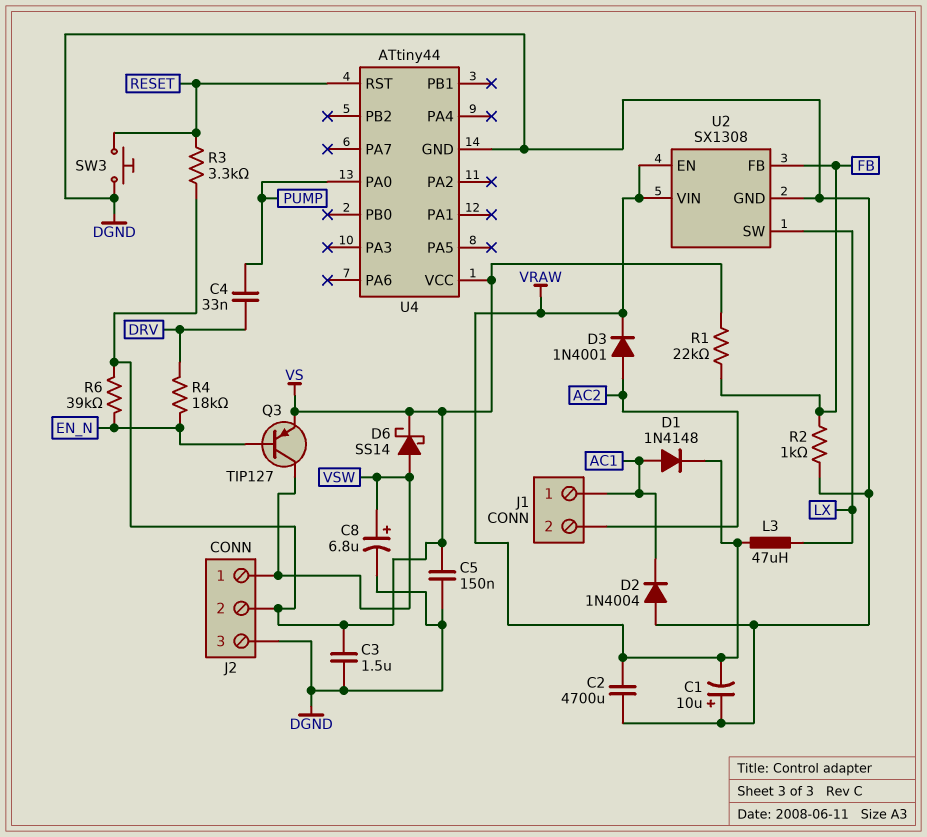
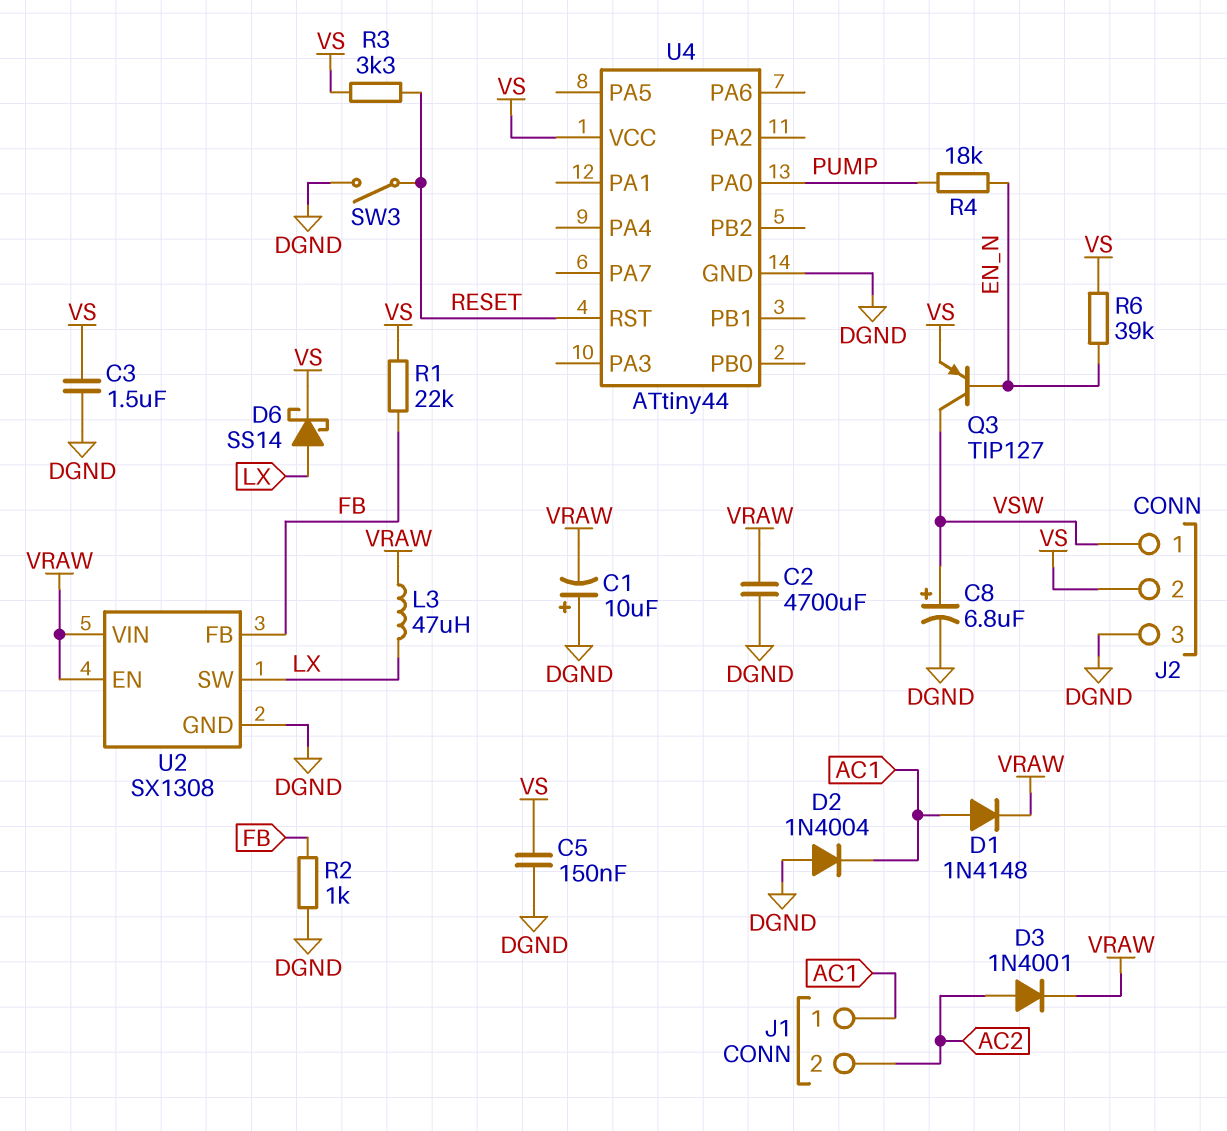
C4: 33nF (DRV, PUMP) -> none
D6: schottky SS14 (A VSW, K VS) -> schottky SS14 (A LX, K VS)
R4: 18k (DRV, EN_N) -> 18k (EN_N, PUMP)
SW3: button (DGND, RESET) -> switch (DGND, RESET)

